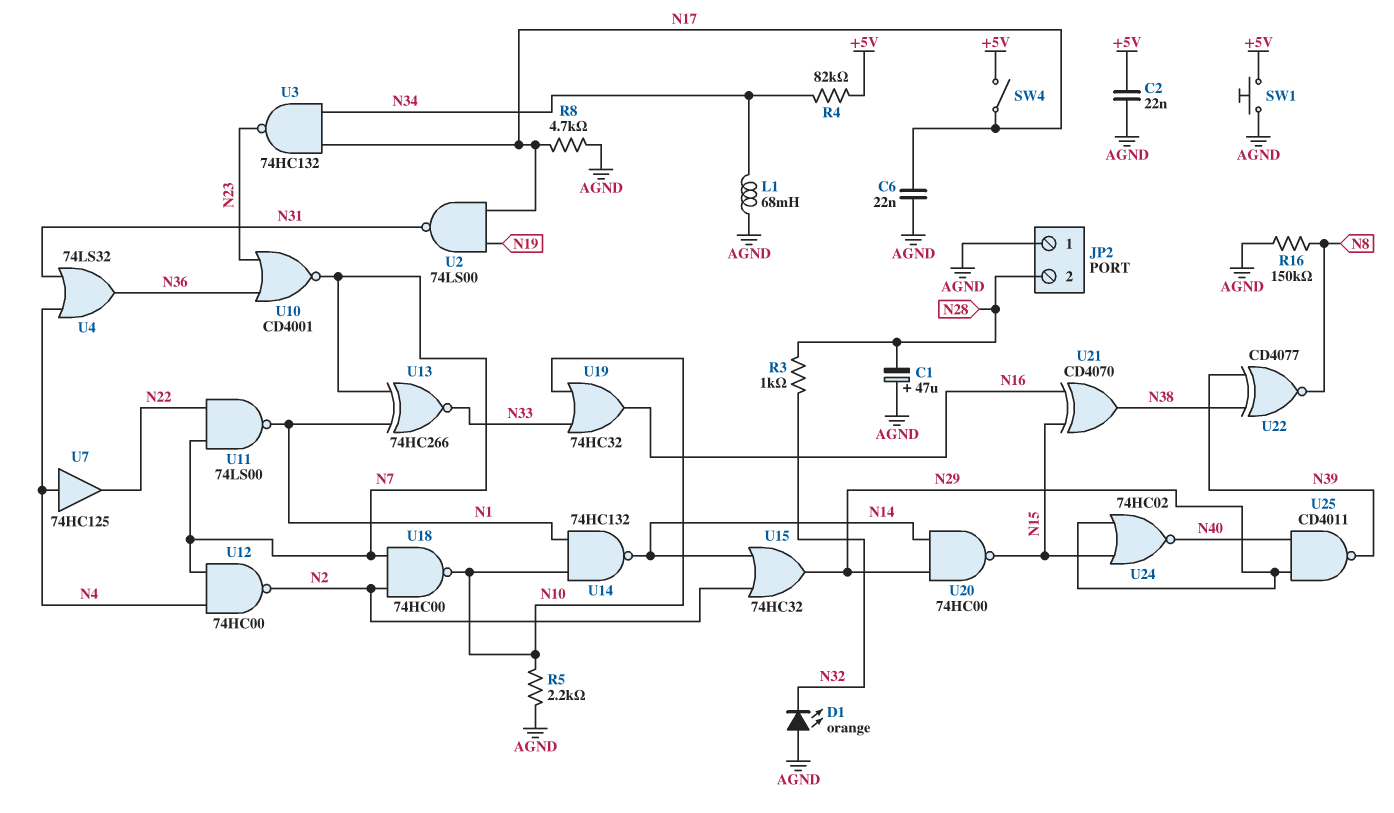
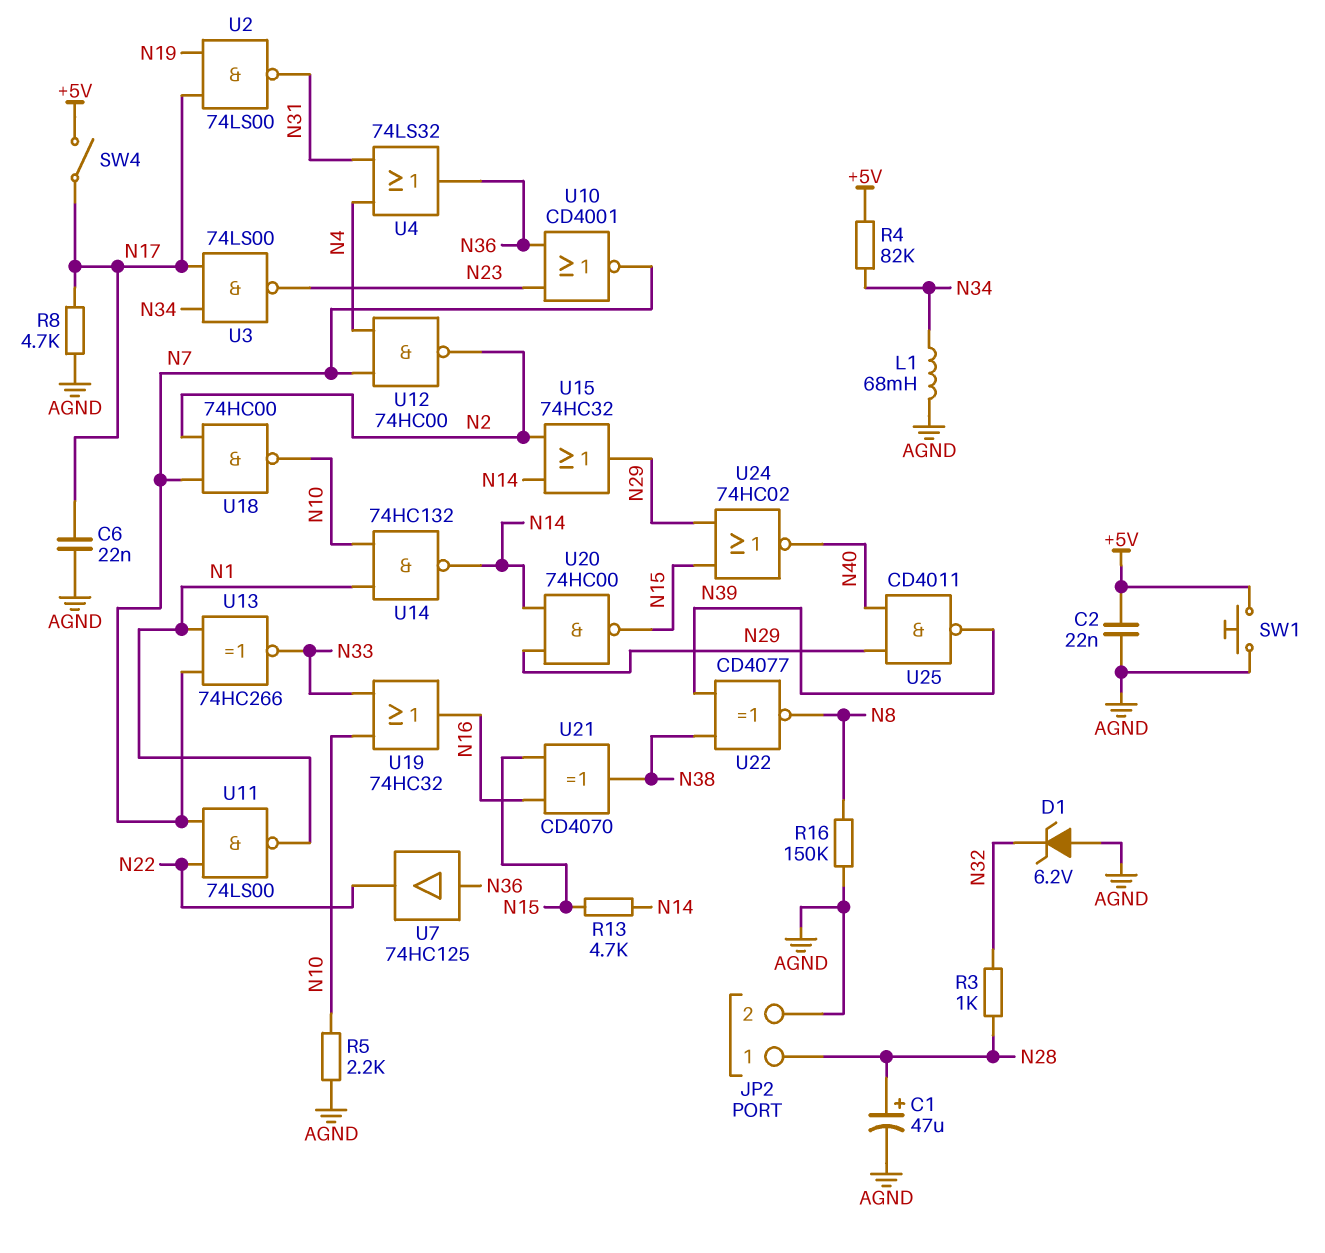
C1: 47uF (plus AGND, minus N28) -> 47uF (plus N28, minus AGND)
D1: LED orange (A AGND, K N32) -> zener 6.2V (A AGND, K N32)
JP2 pin 1: AGND -> N28
JP2 pin 2: N28 -> AGND
R13: none -> 4.7k (N14, N15)
U3: NAND 74HC132 (in N17, in N34, out N23) -> NAND 74LS00 (in N17, in N34, out N23)
U7: buffer 74HC125 (in N4, out N22) -> buffer 74HC125 (in N36, out N22)

